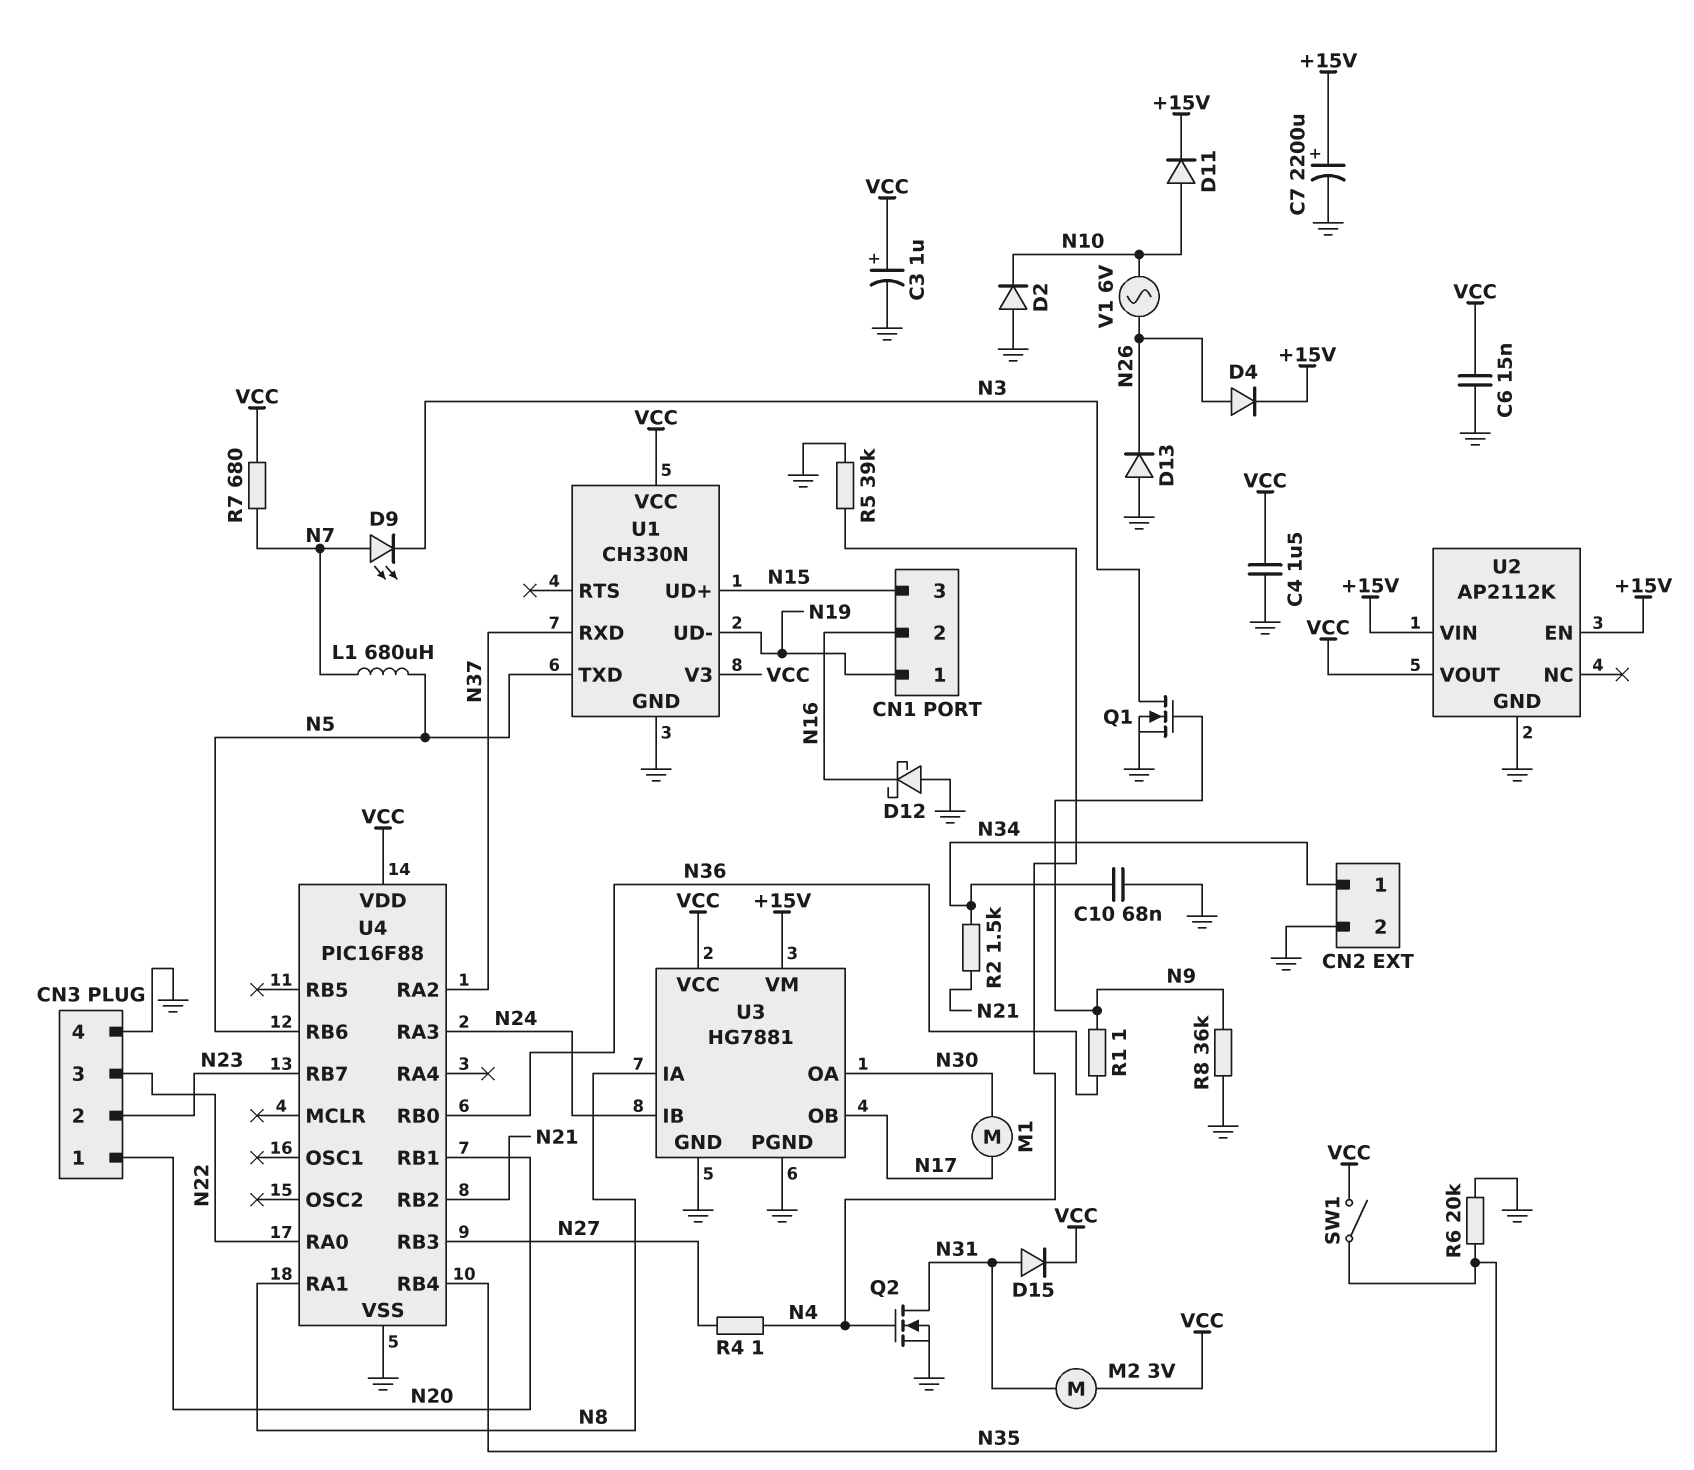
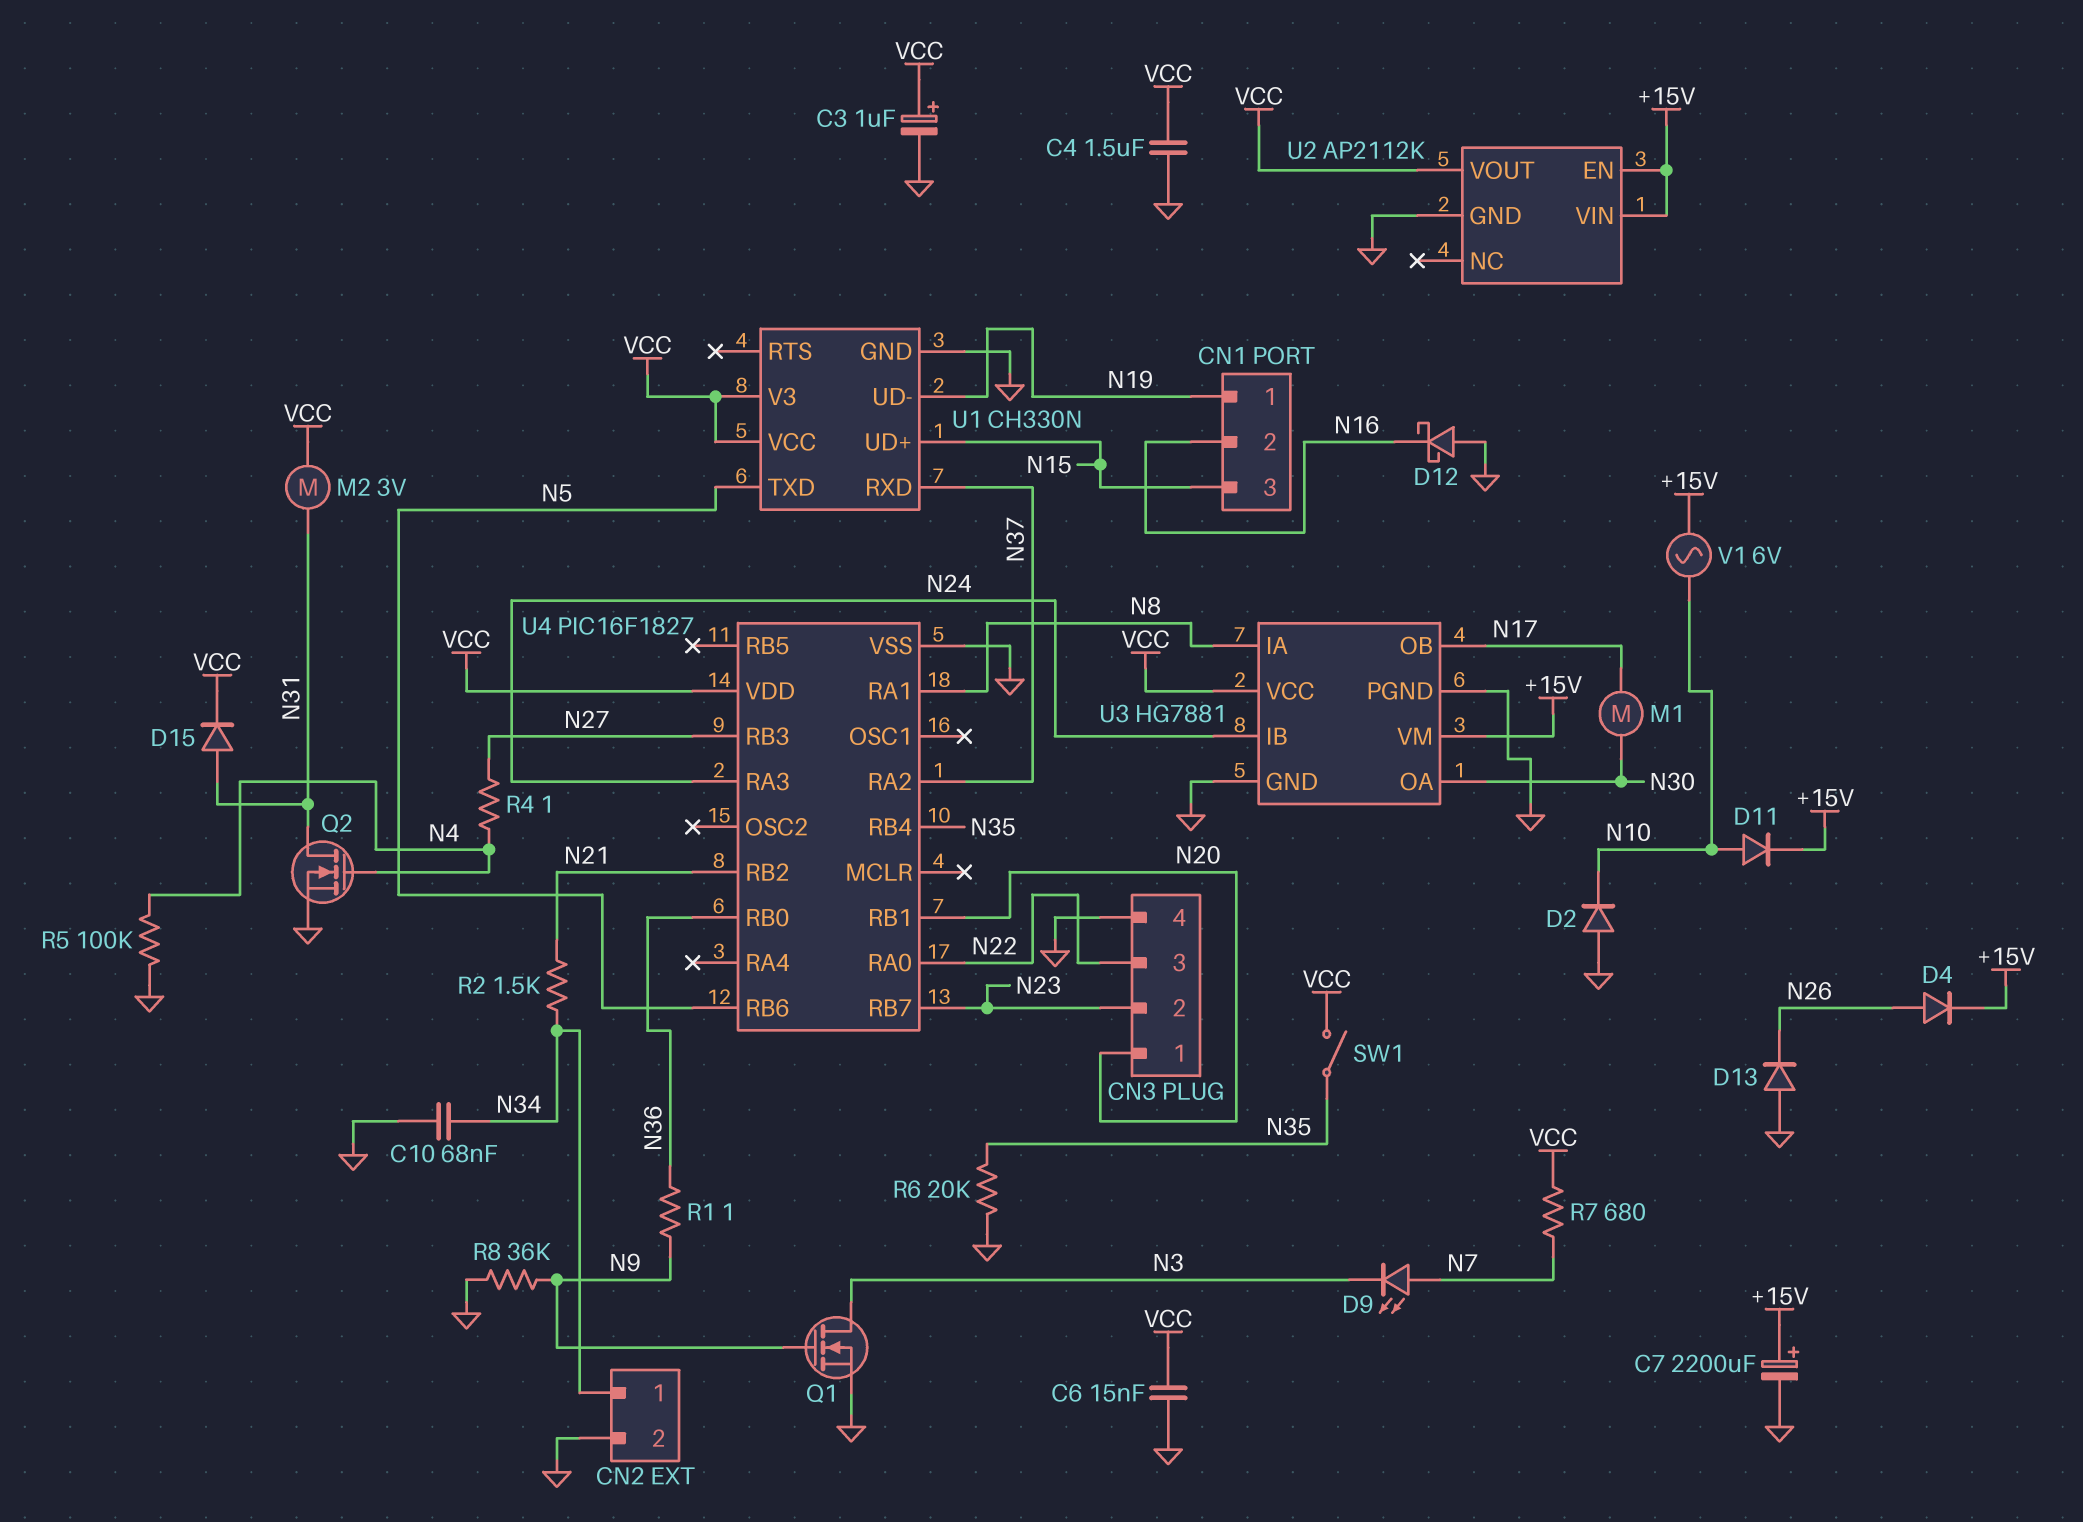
L1: 680uH (N5, N7) -> none
R5: 39k (GND, N4) -> 100k (GND, N4)
U4: PIC16F88 -> PIC16F1827
V1: AC 6V (N10, N26) -> AC 6V (+15V, N10)

